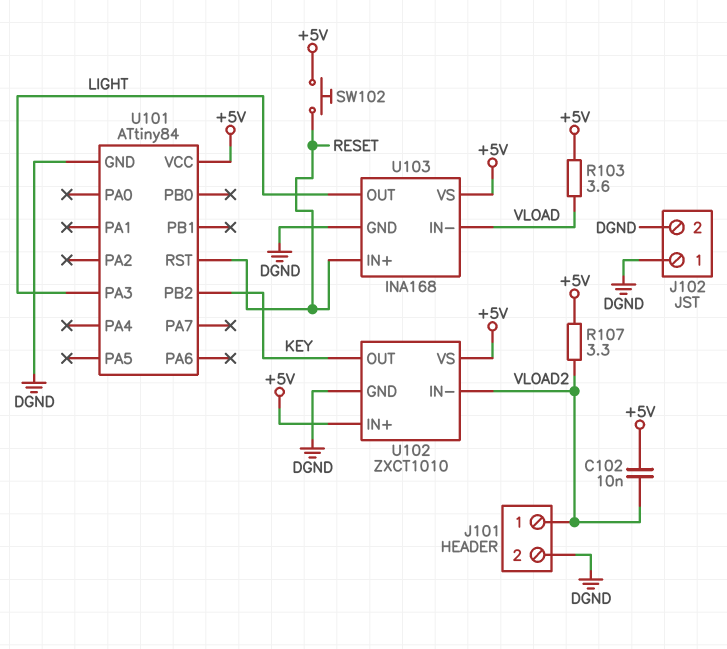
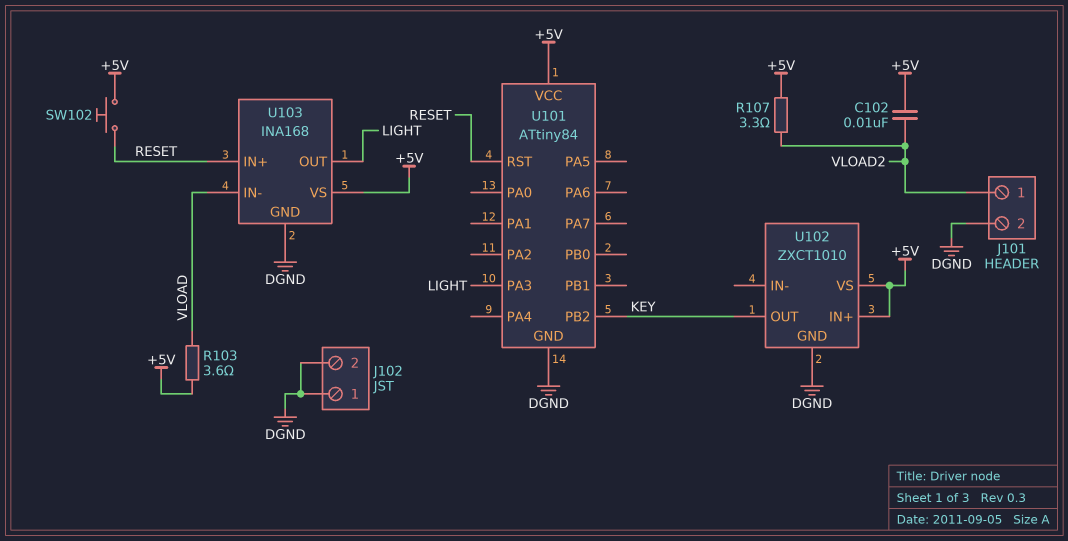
U102 pin IN-: VLOAD2 -> none

